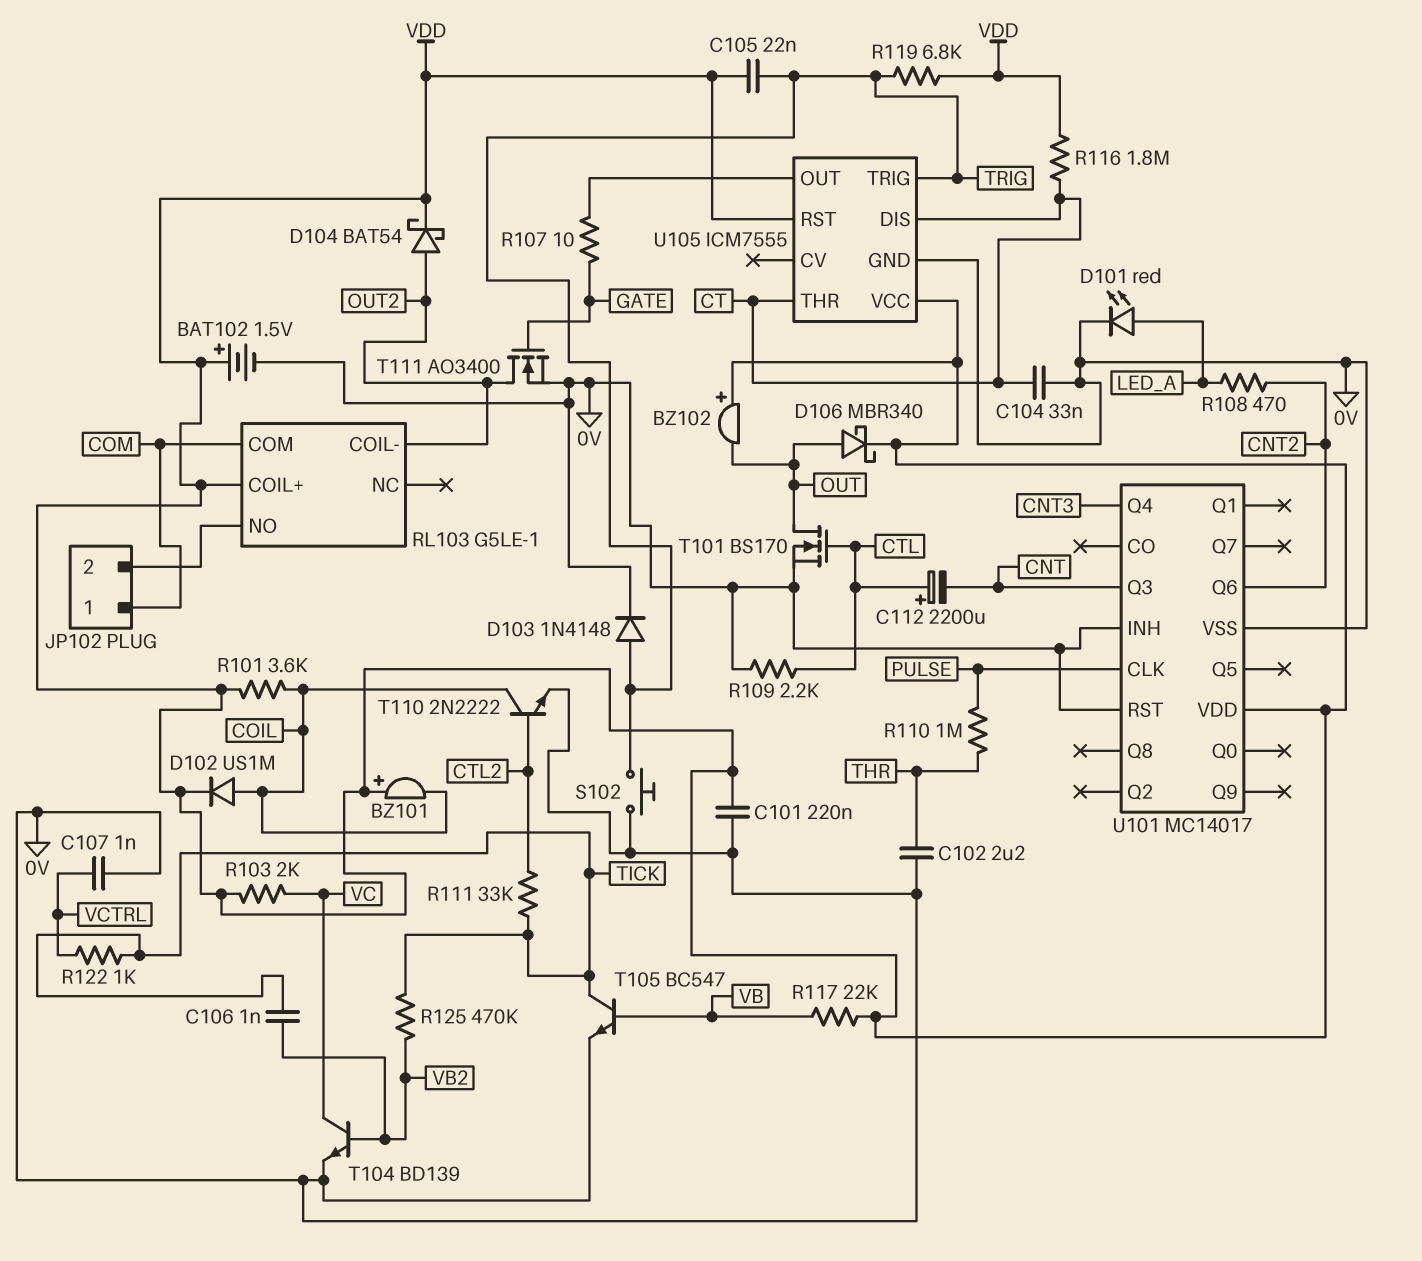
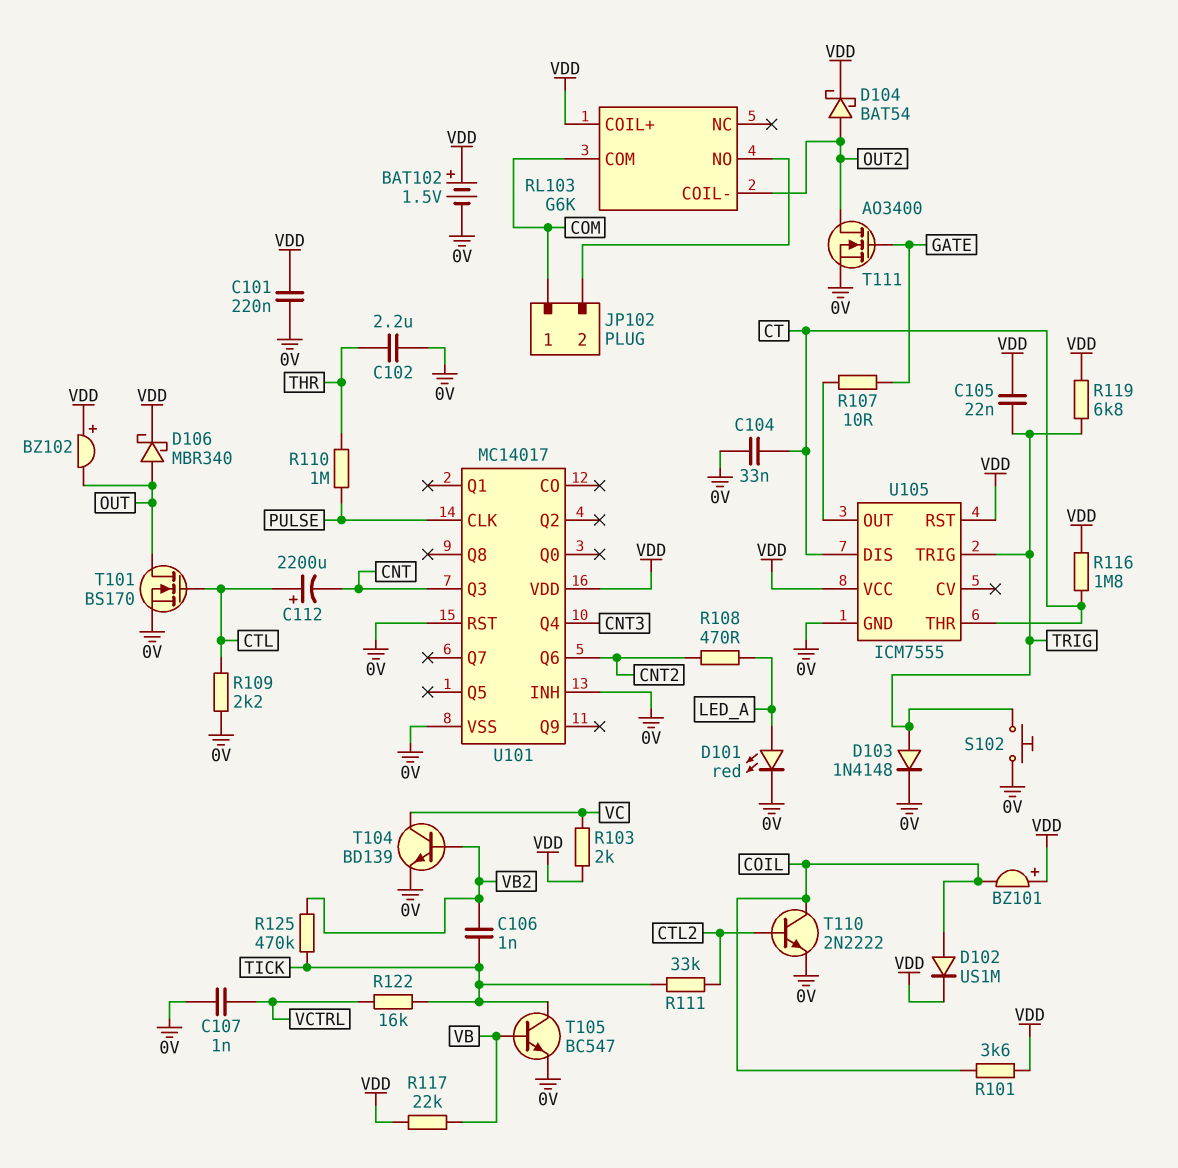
R122: 1k (TICK, VCTRL) -> 16k (TICK, VCTRL)
RL103: G5LE-1 -> G6K

